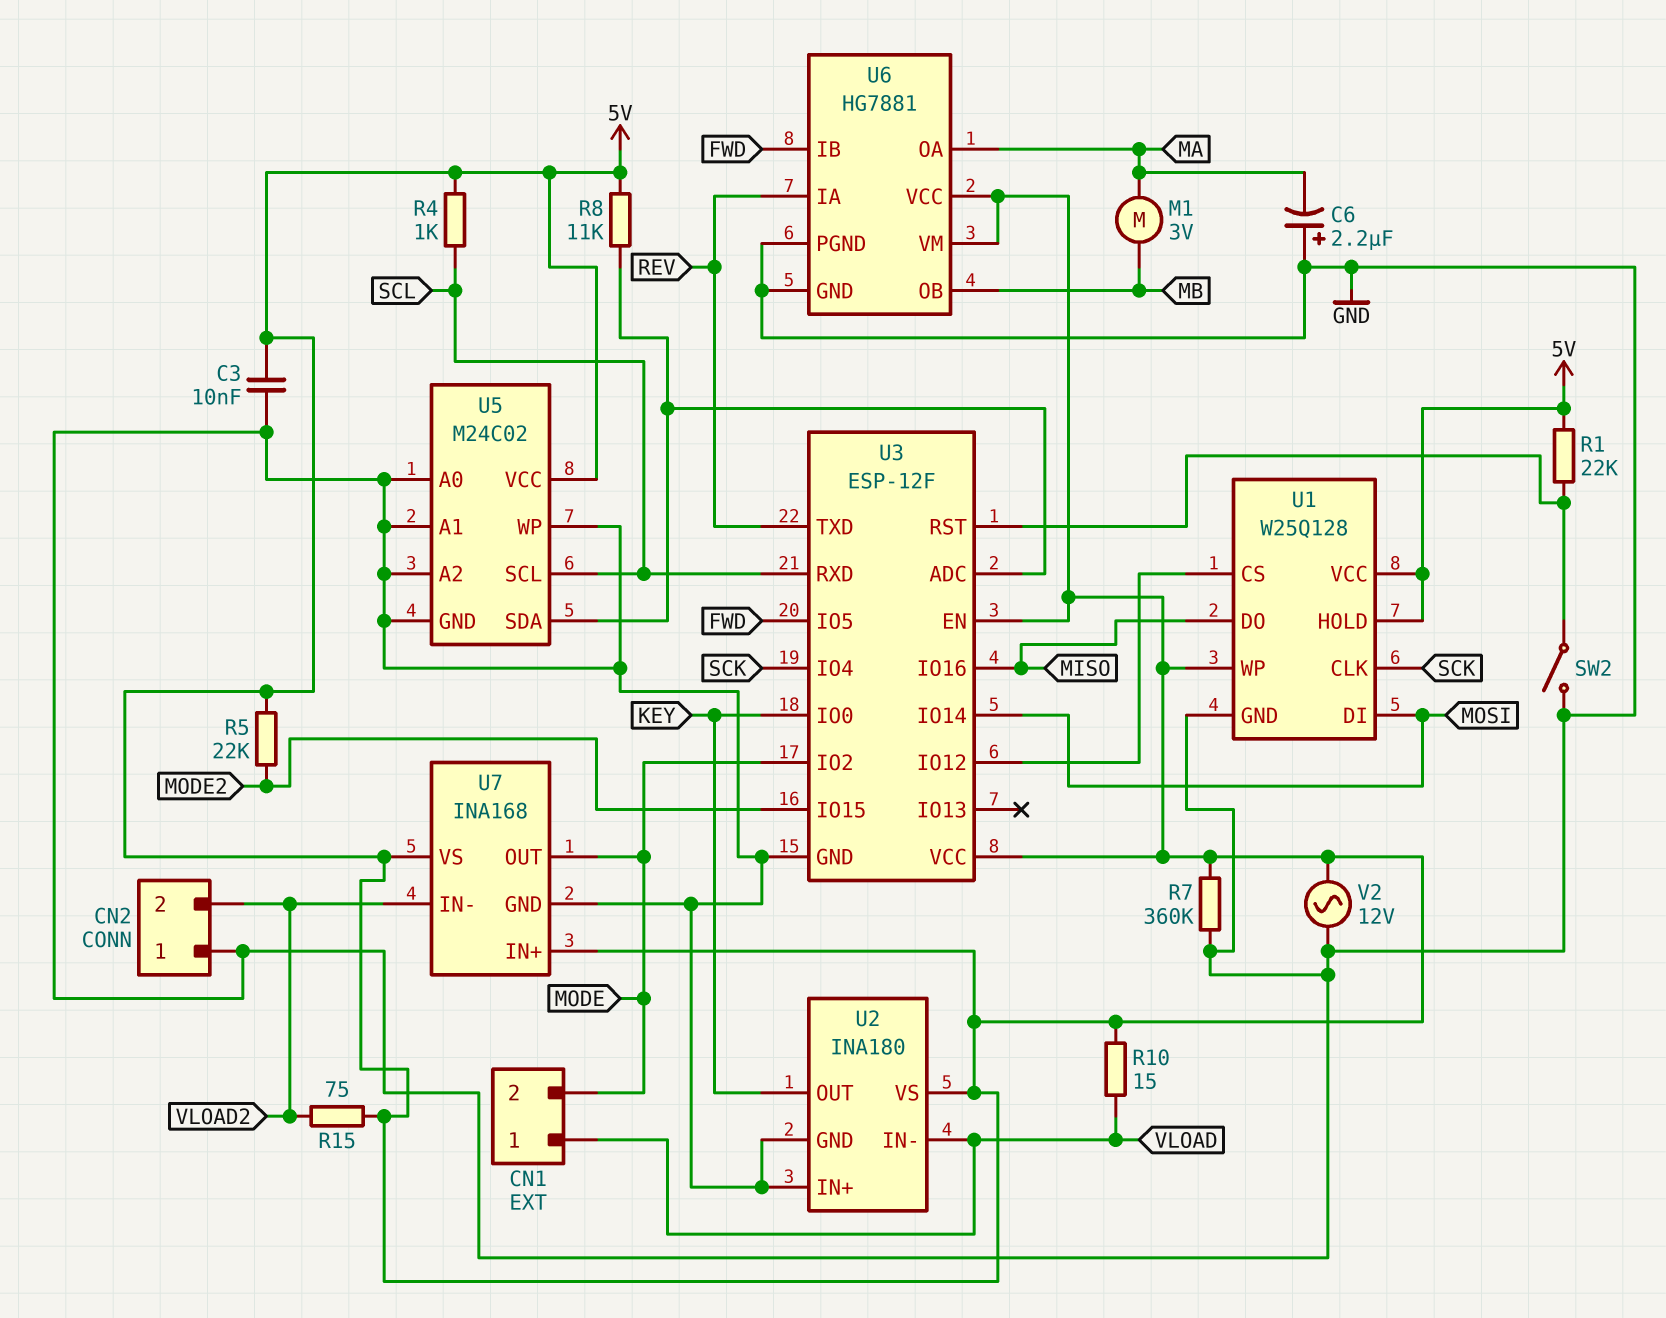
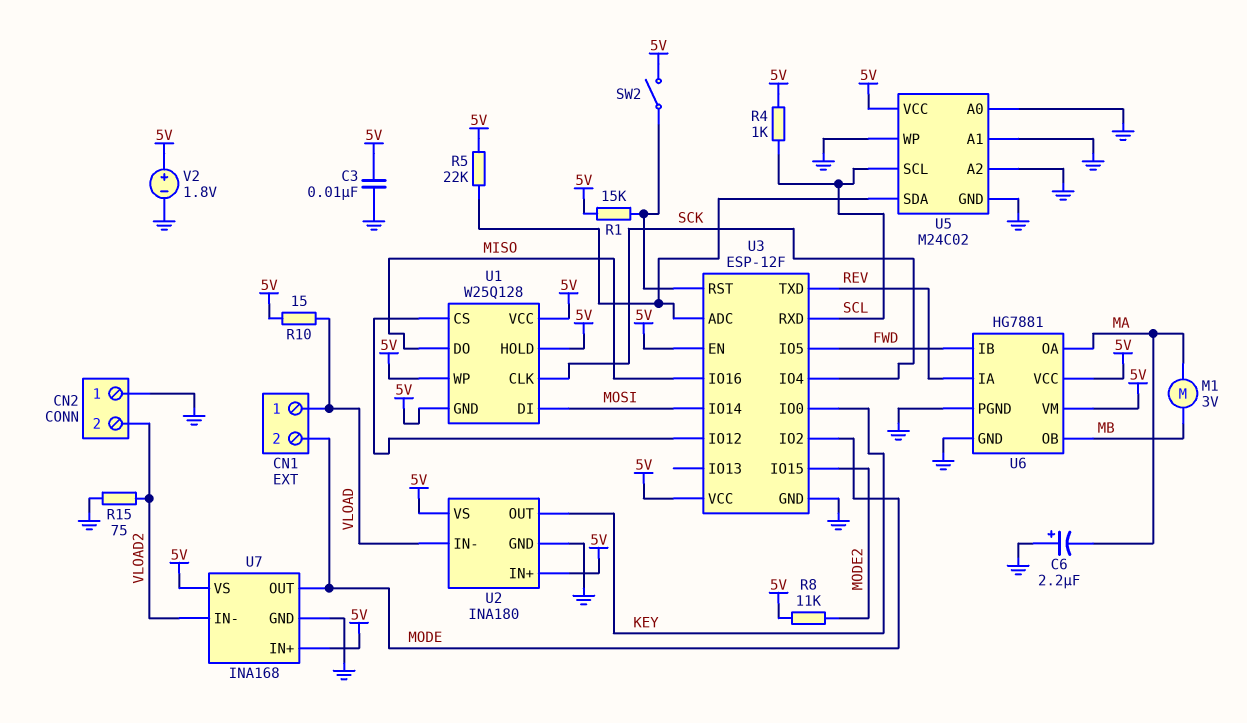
R1: 22k (5V, U3/RST) -> 15k (5V, U3/RST)
R5: 22k (5V, MODE2) -> 22k (5V, U3/ADC)
R7: 360k (5V, GND) -> none
R8: 11k (5V, U3/ADC) -> 11k (5V, MODE2)
R15: 75 (5V, VLOAD2) -> 75 (GND, VLOAD2)
SW2: switch (GND, U3/RST) -> switch (5V, U3/RST)
U1 pin GND: GND -> 5V
U2 pin IN+: GND -> 5V
V2: AC 12V (5V, GND) -> 1.8V (plus 5V, minus GND)

